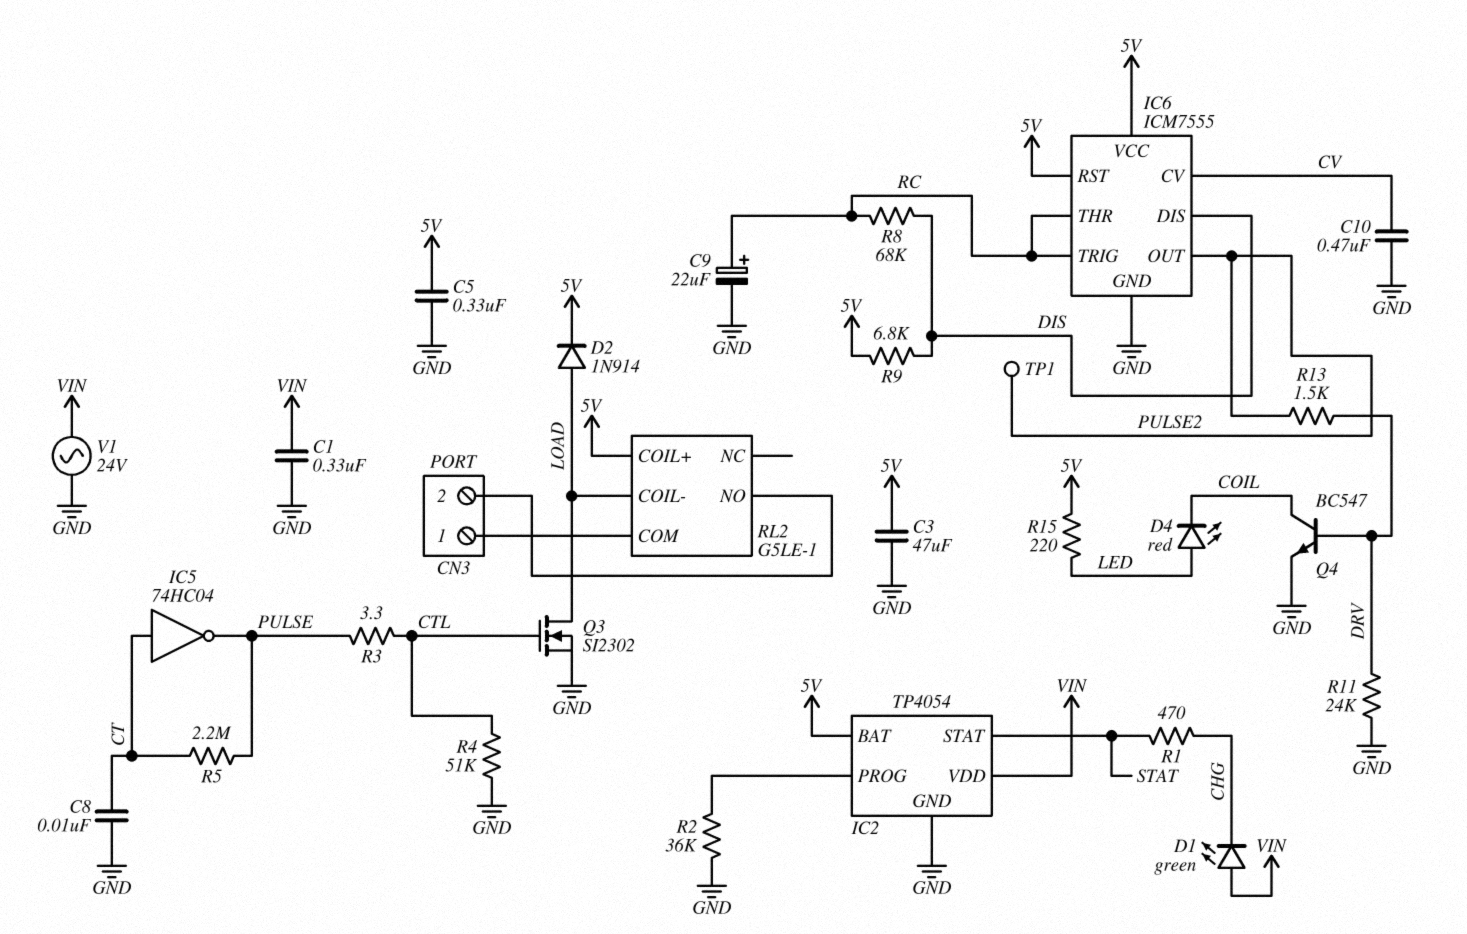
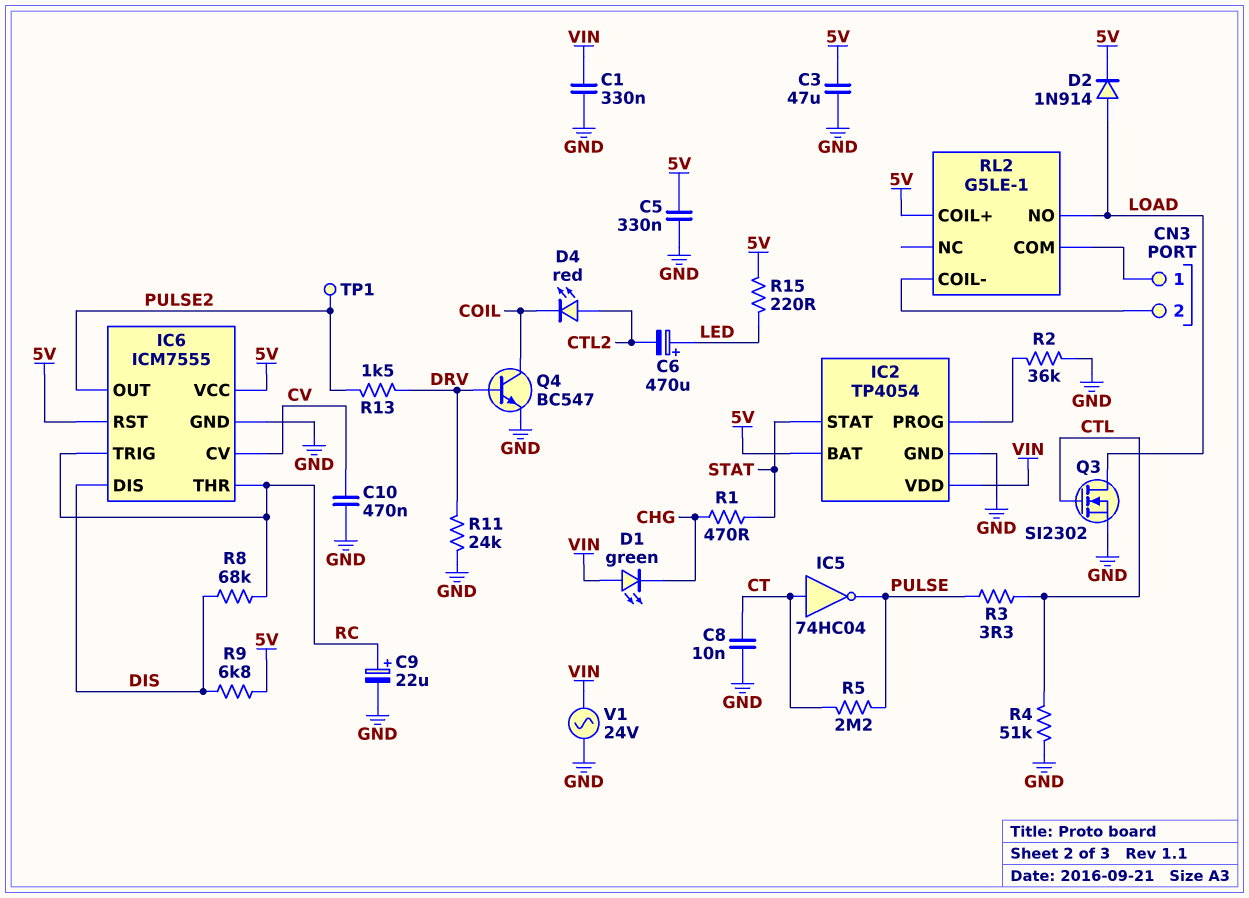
C6: none -> 470uF (plus LED, minus CTL2)
D4: LED red (A LED, K COIL) -> LED red (A CTL2, K COIL)
RL2 pin COIL-: LOAD -> CN3/2
RL2 pin NO: CN3/2 -> LOAD

